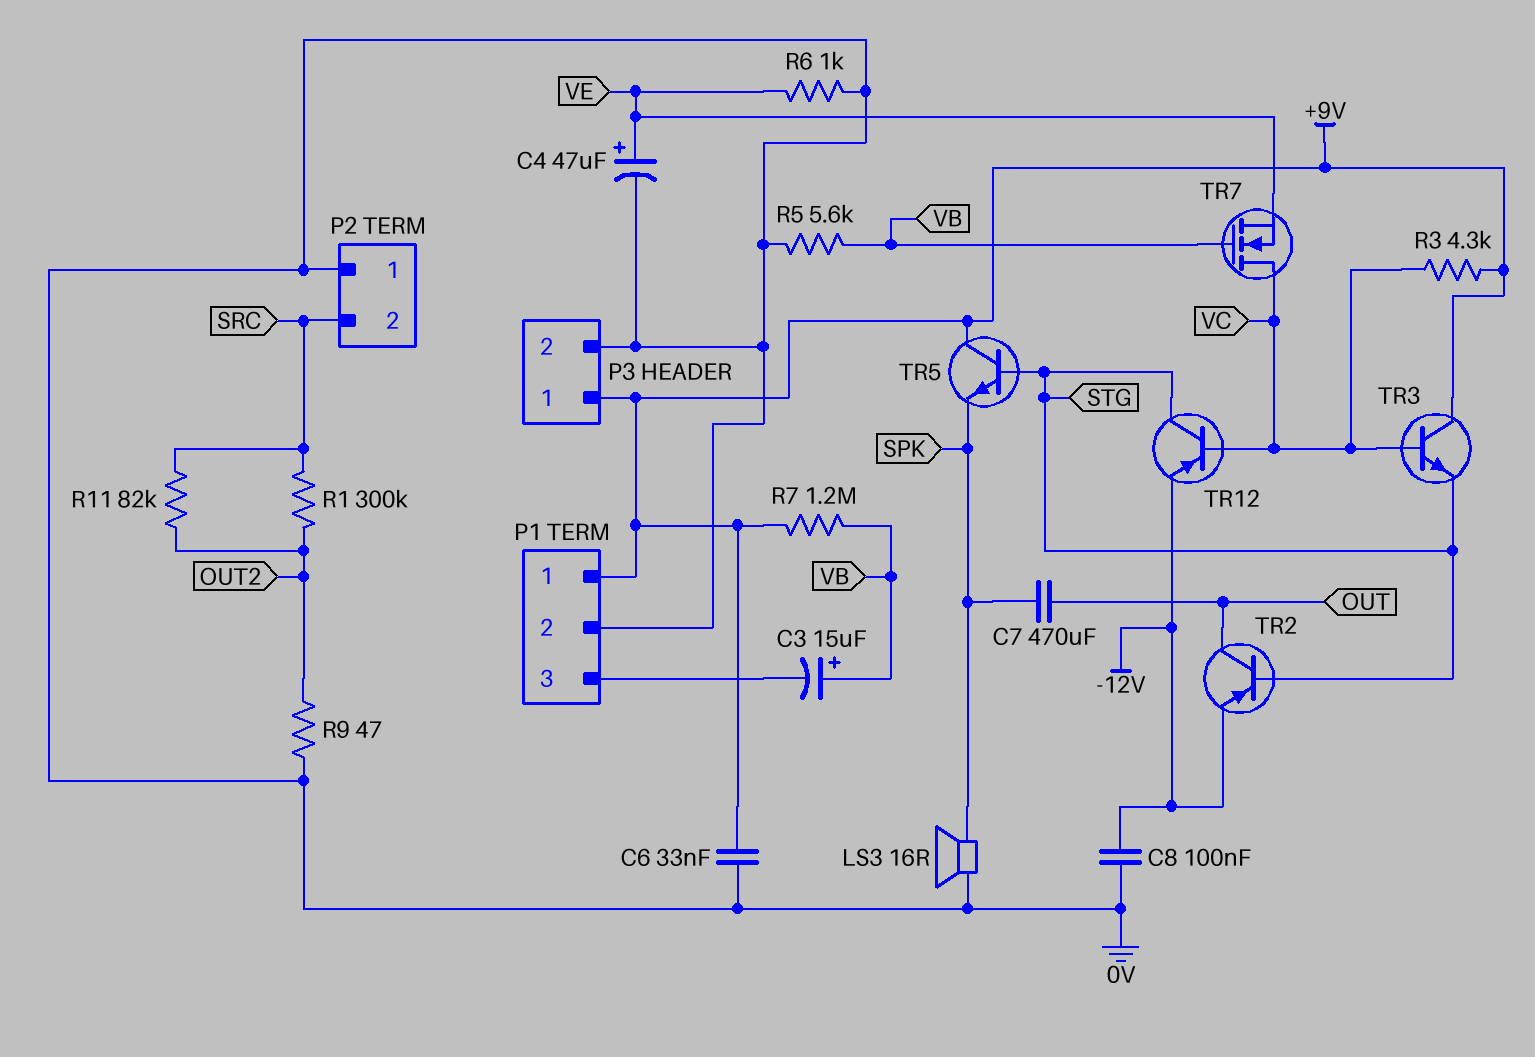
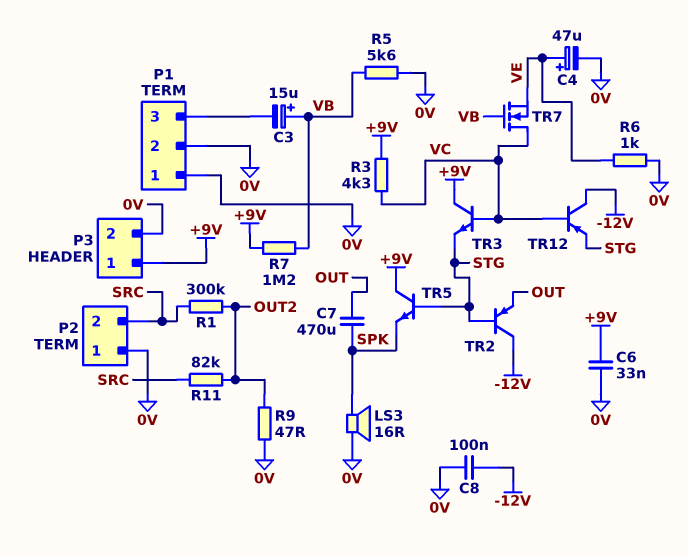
P1 pin 1: +9V -> 0V
TR2: PNP (B STG, C OUT, E -12V) -> PNP (B STG, C -12V, E OUT)
TR12: PNP (B VC, C STG, E -12V) -> PNP (B VC, C -12V, E STG)

